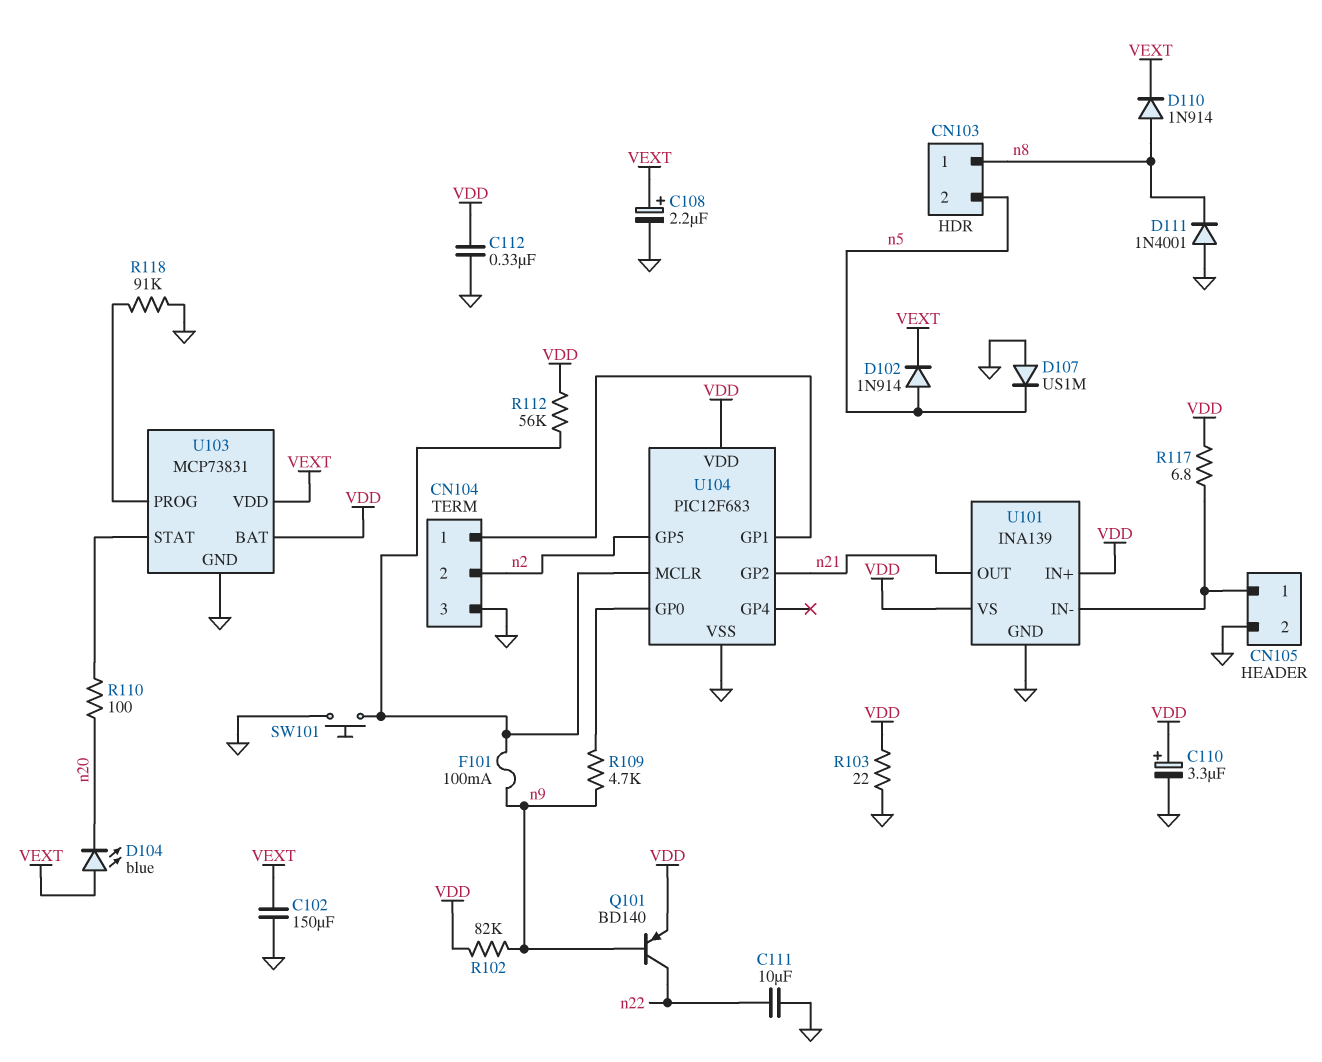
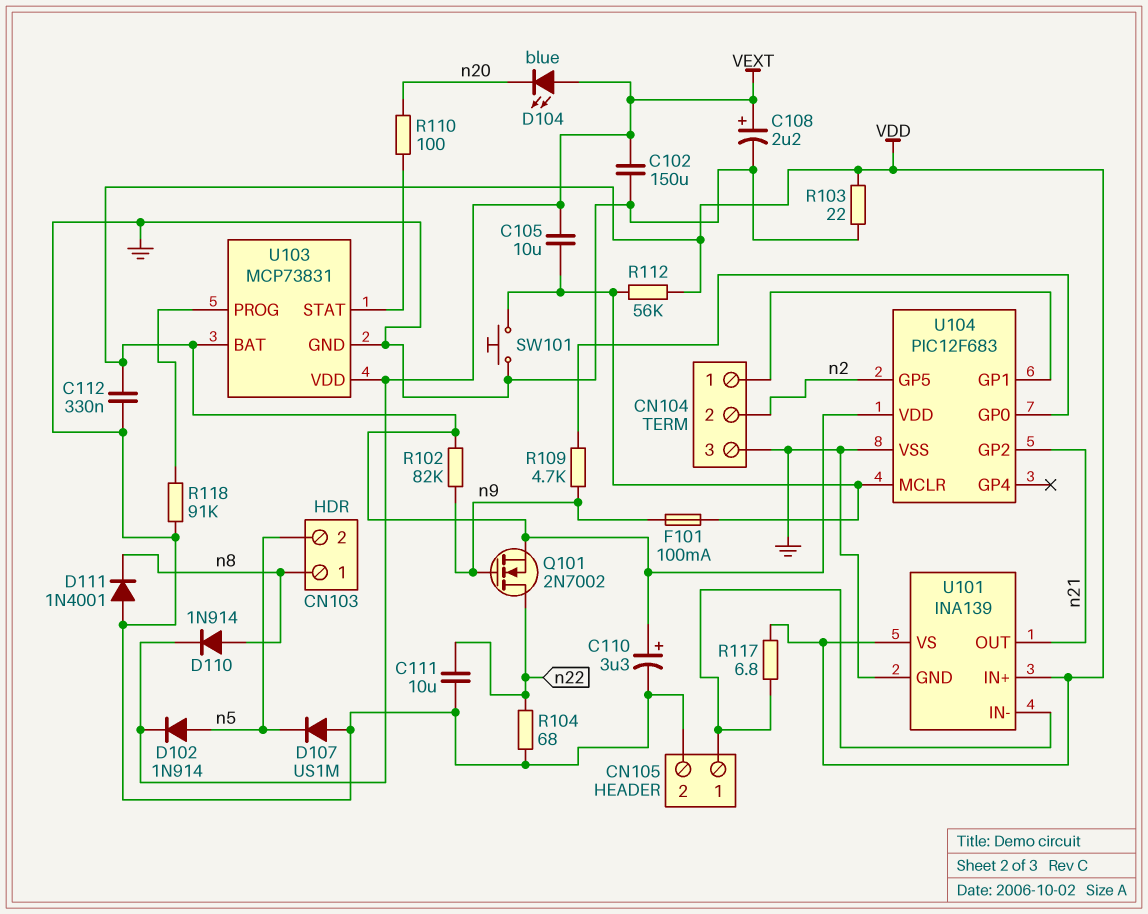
C105: none -> 10uF (U104/MCLR, VEXT)
Q101: PNP BD140 (B n9, C n22, E VDD) -> NMOS 2N7002 (G n9, D n22, S VDD)
R104: none -> 68 (GND, n22)

